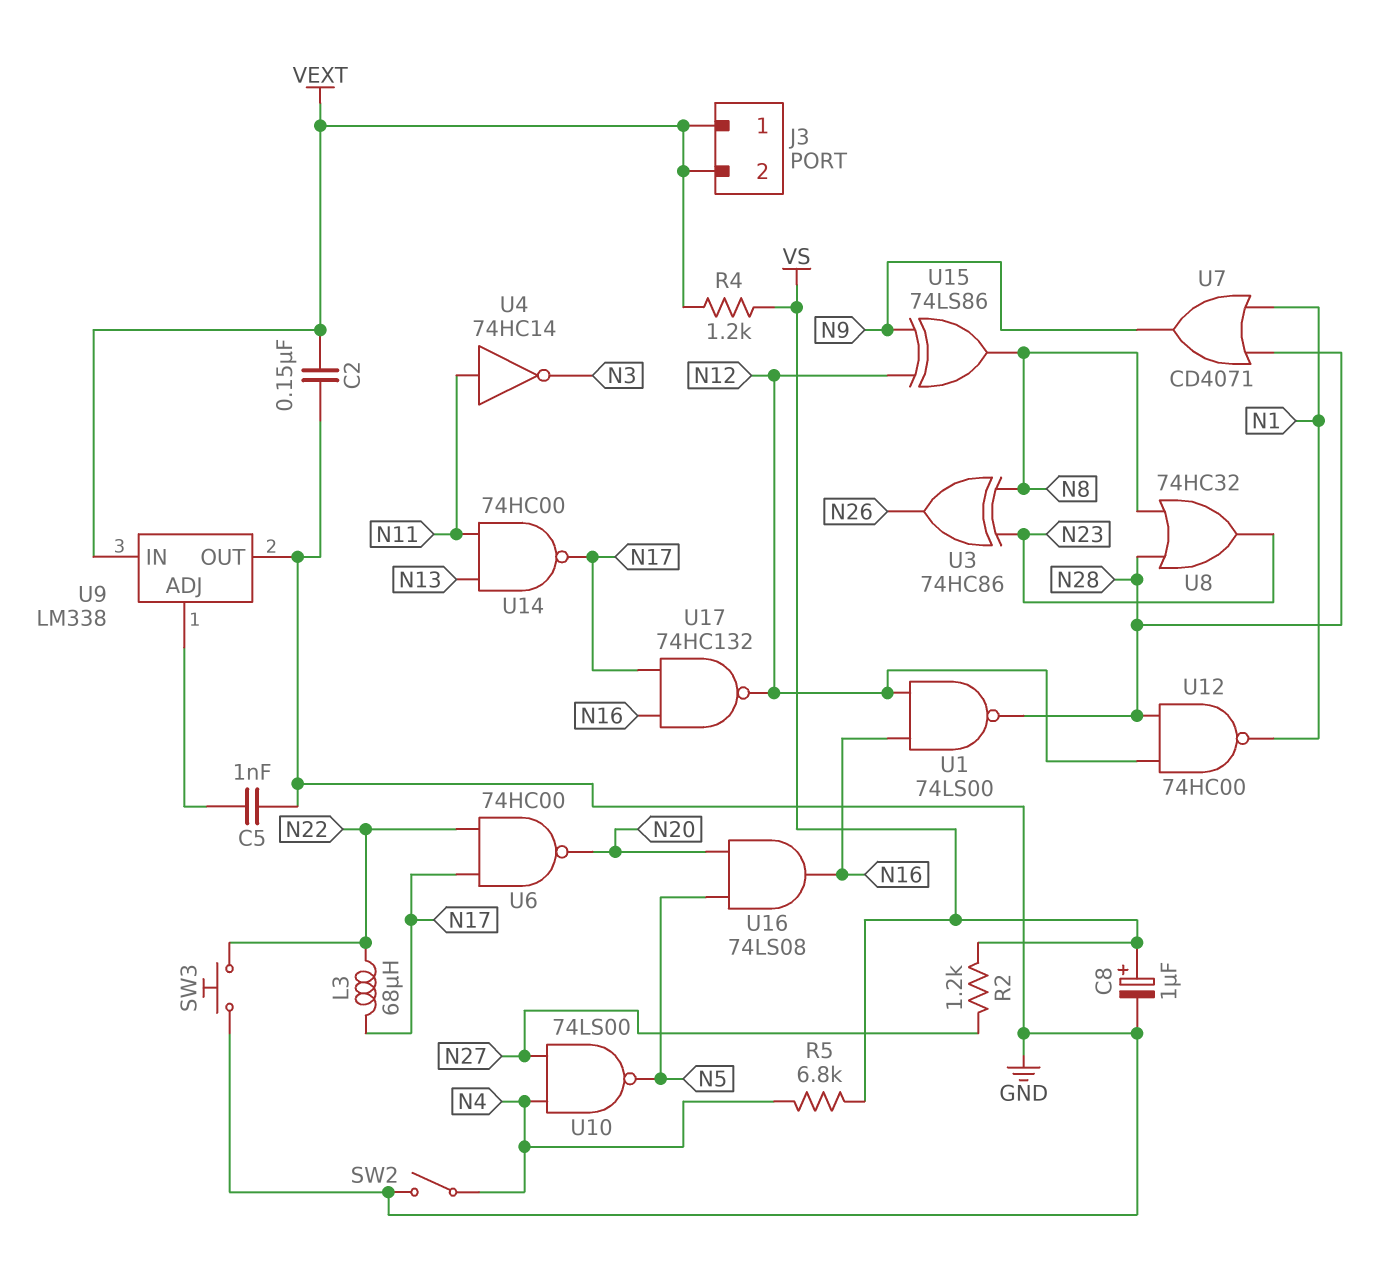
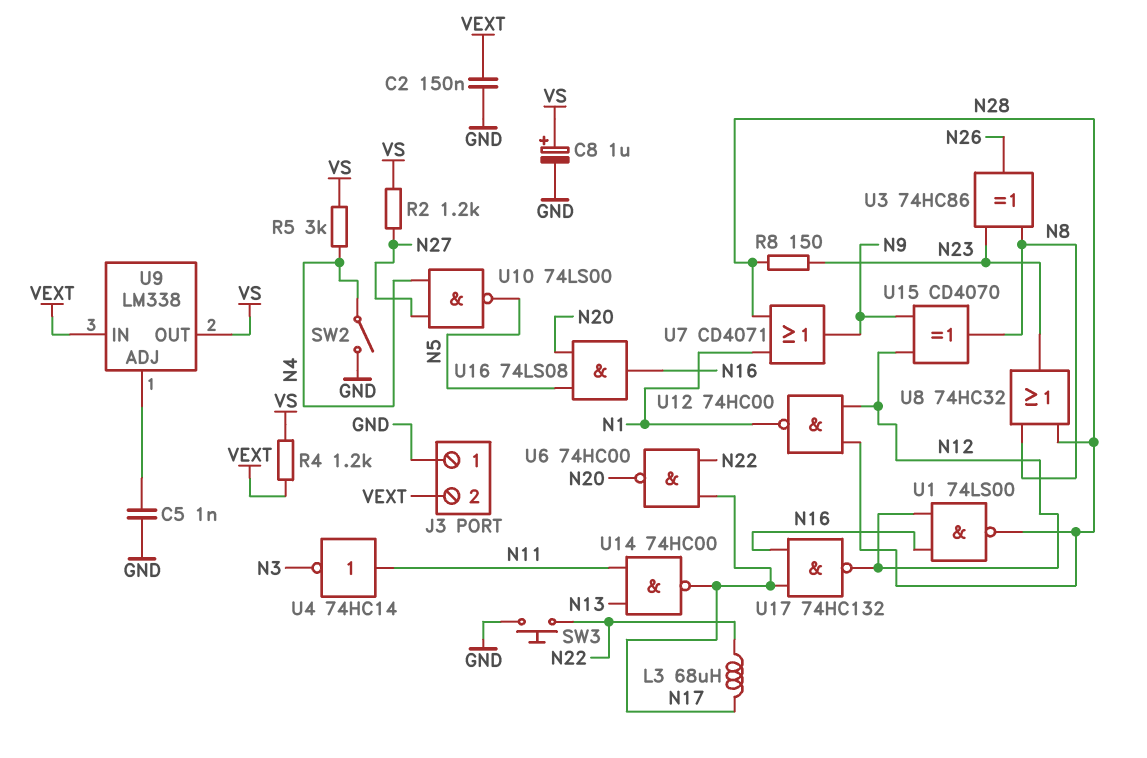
J3 pin 1: VEXT -> GND
R5: 6.8k (N4, VS) -> 3k (N4, VS)
R8: none -> 150 (N23, N28)
U9 pin OUT: GND -> VS
U15: XOR 74LS86 (in N9, in N12, out N8) -> XOR CD4070 (in N9, in N12, out N8)

